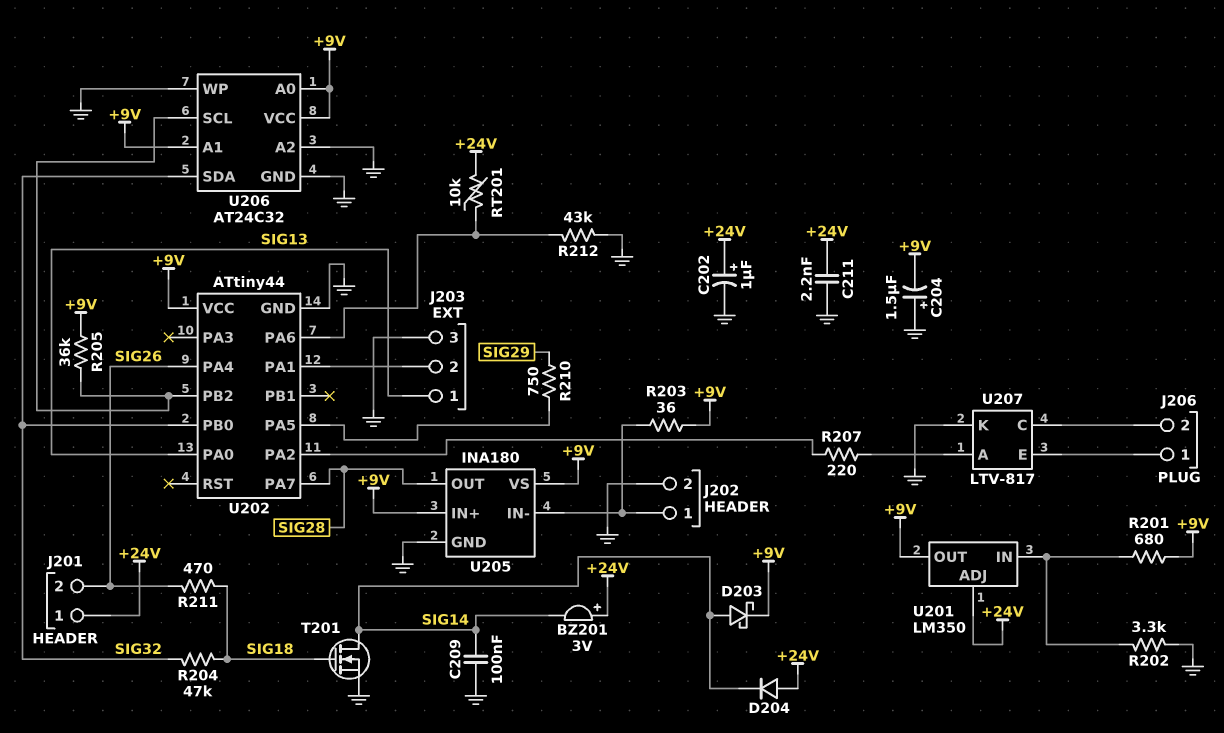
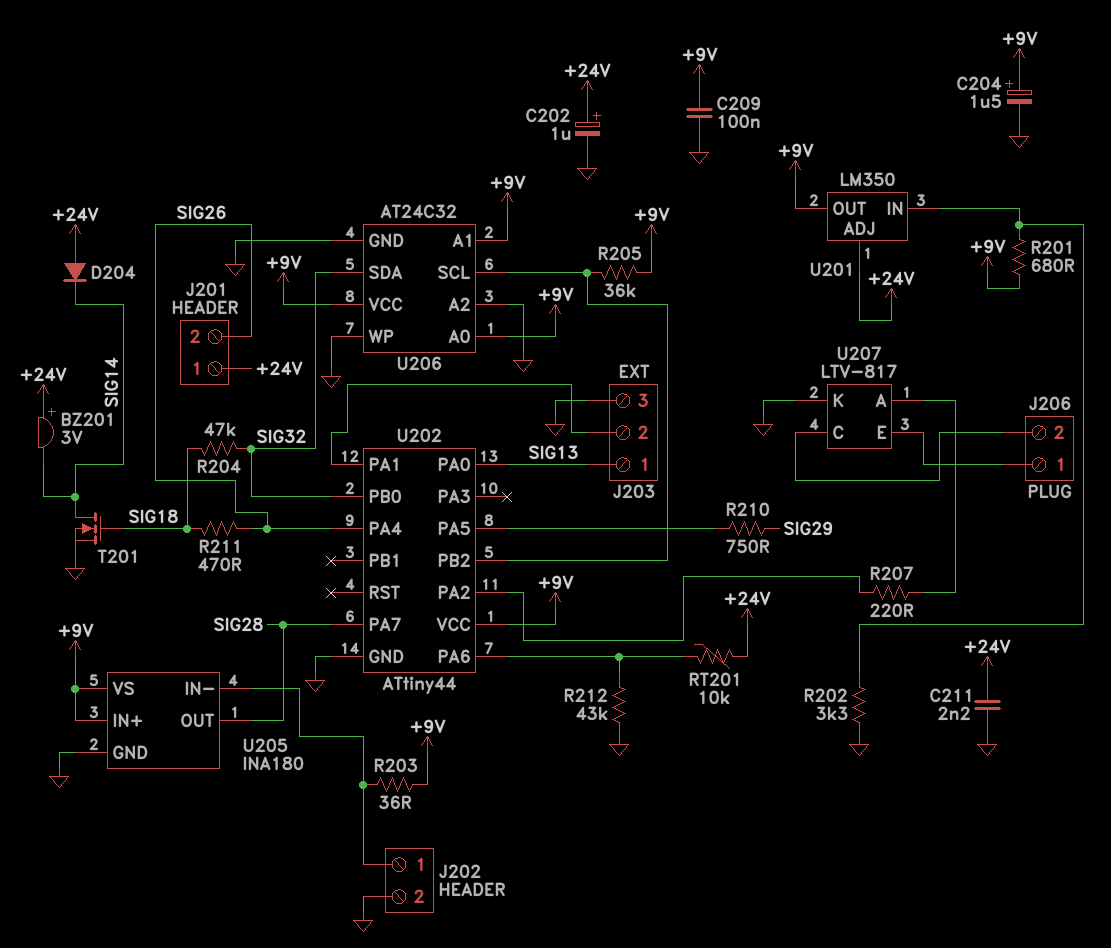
C204: 1.5uF (plus GND, minus +9V) -> 1.5uF (plus +9V, minus GND)
C209: 100nF (GND, SIG14) -> 100nF (+9V, GND)
D203: schottky (A SIG14, K +9V) -> none

